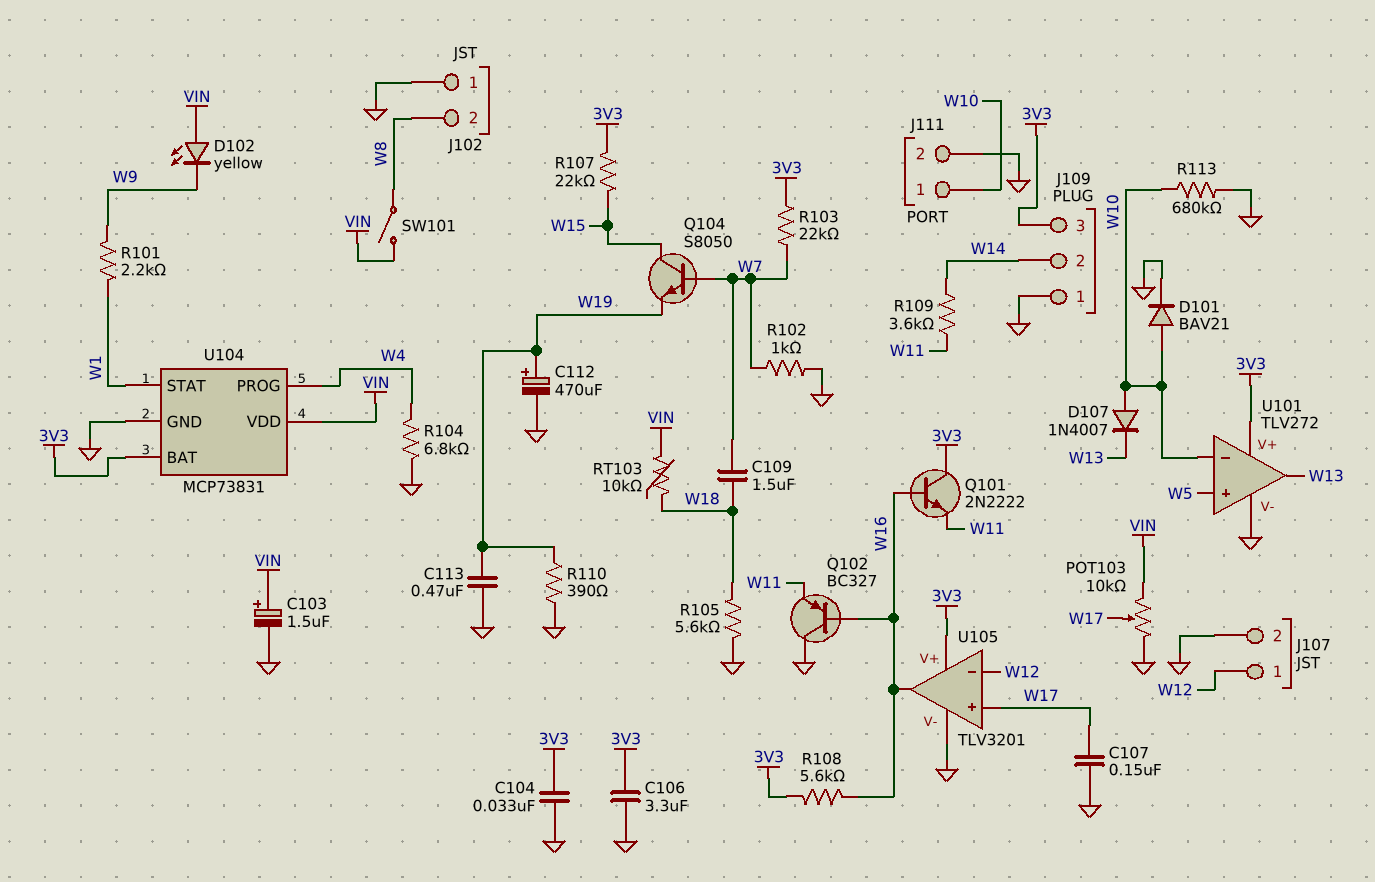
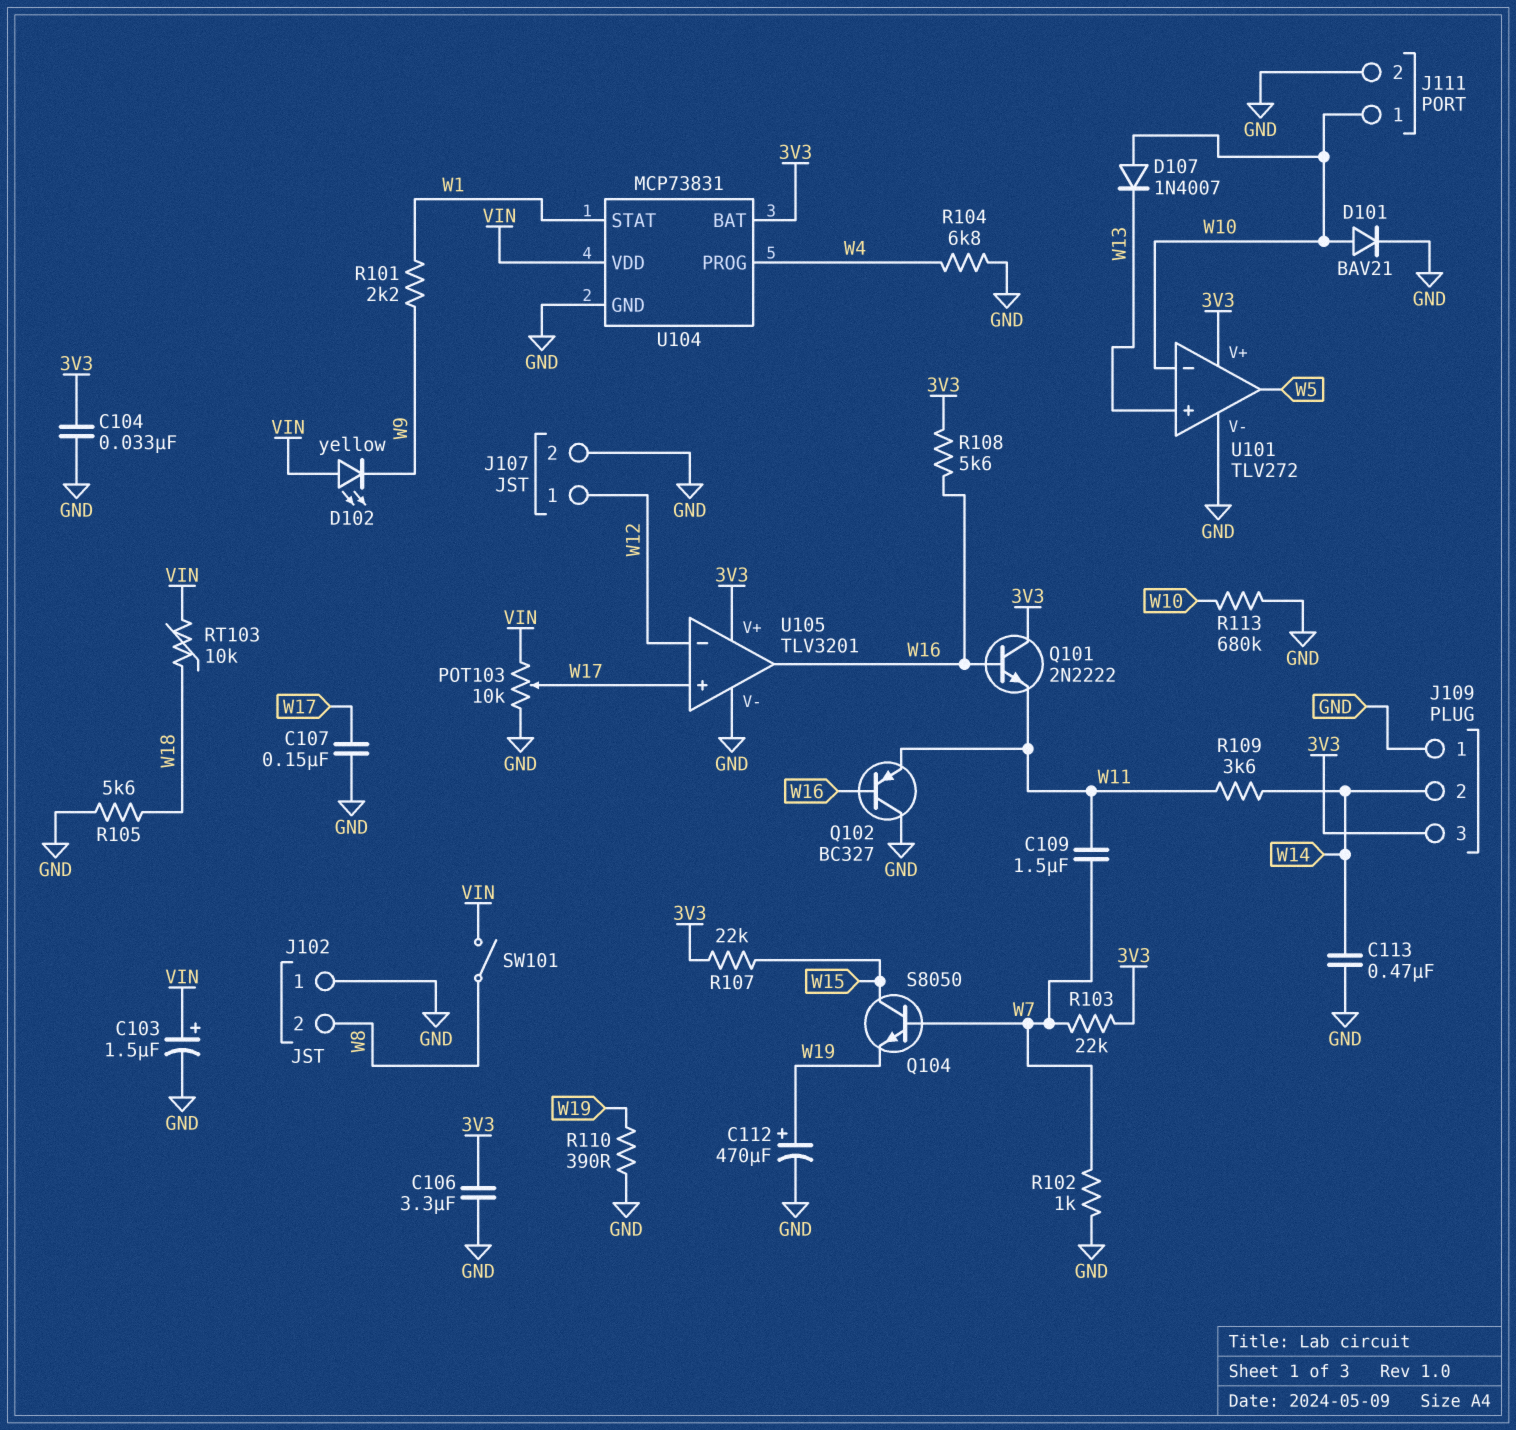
C109: 1.5uF (W7, W18) -> 1.5uF (W7, W11)
C113: 470nF (GND, W19) -> 470nF (GND, W14)
U101 pin in+: W5 -> W13
U101 pin out: W13 -> W5

